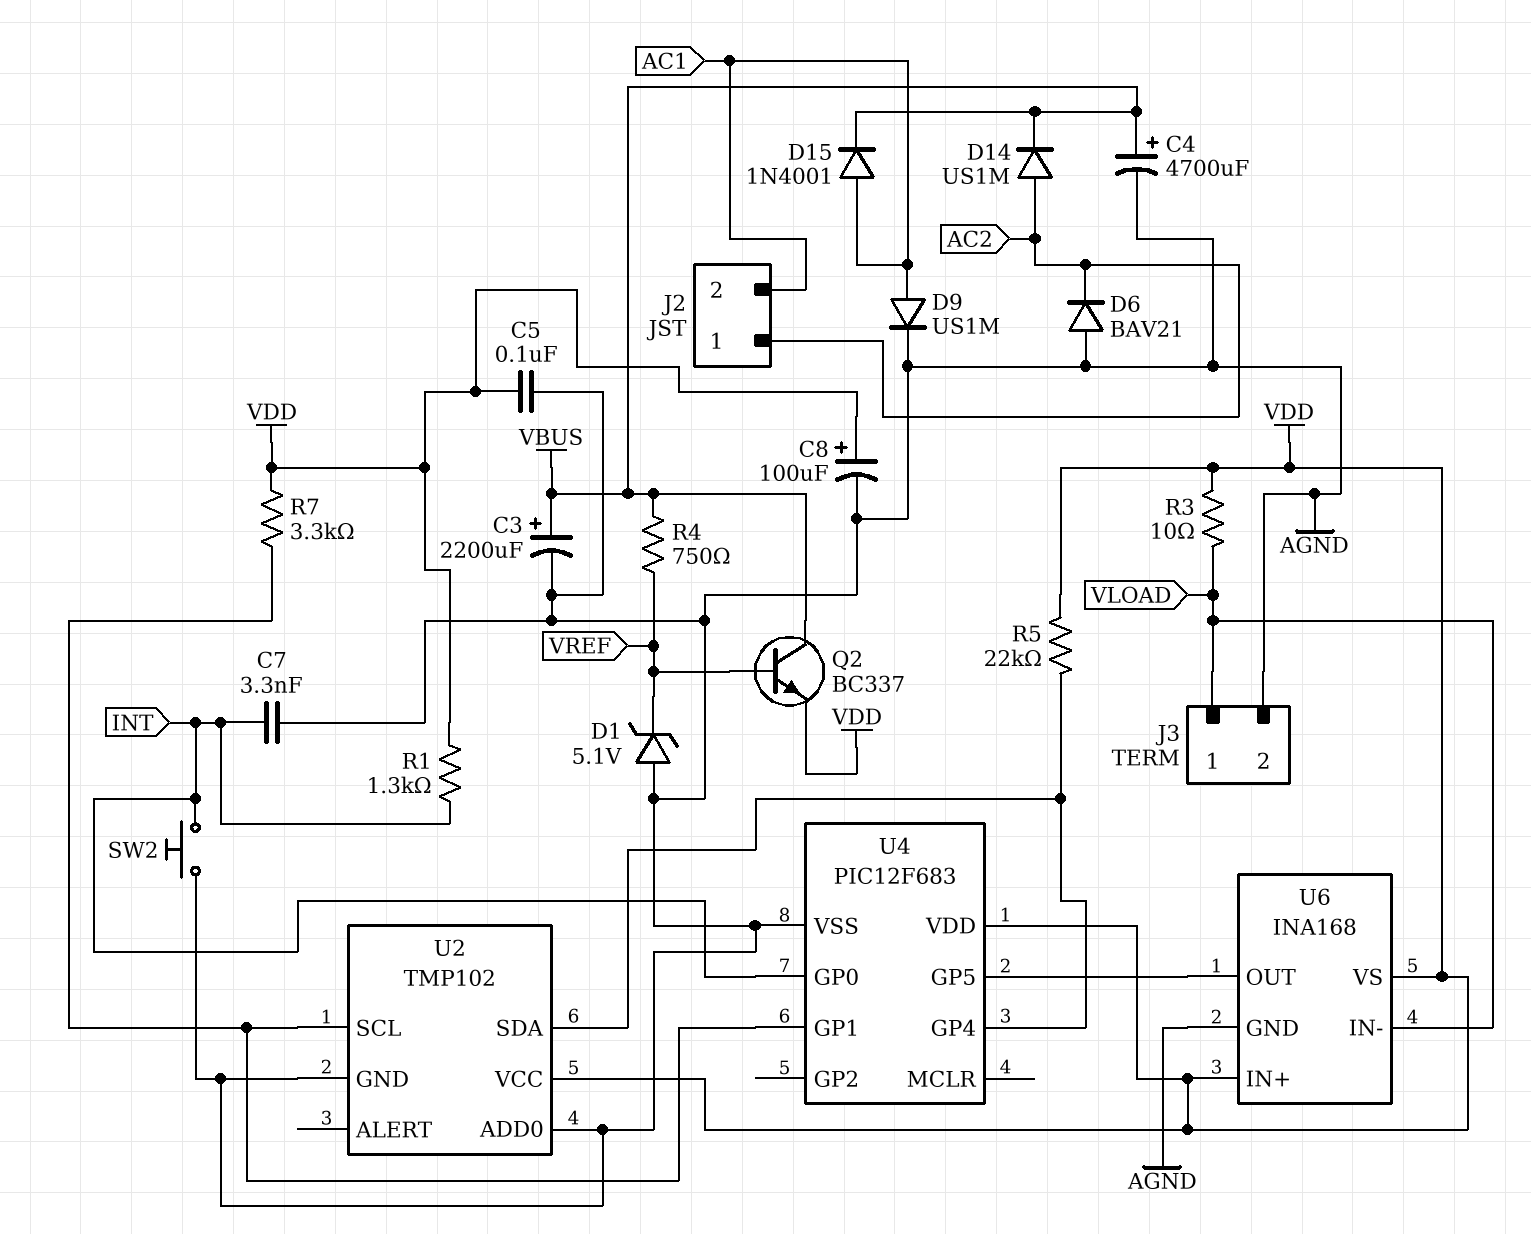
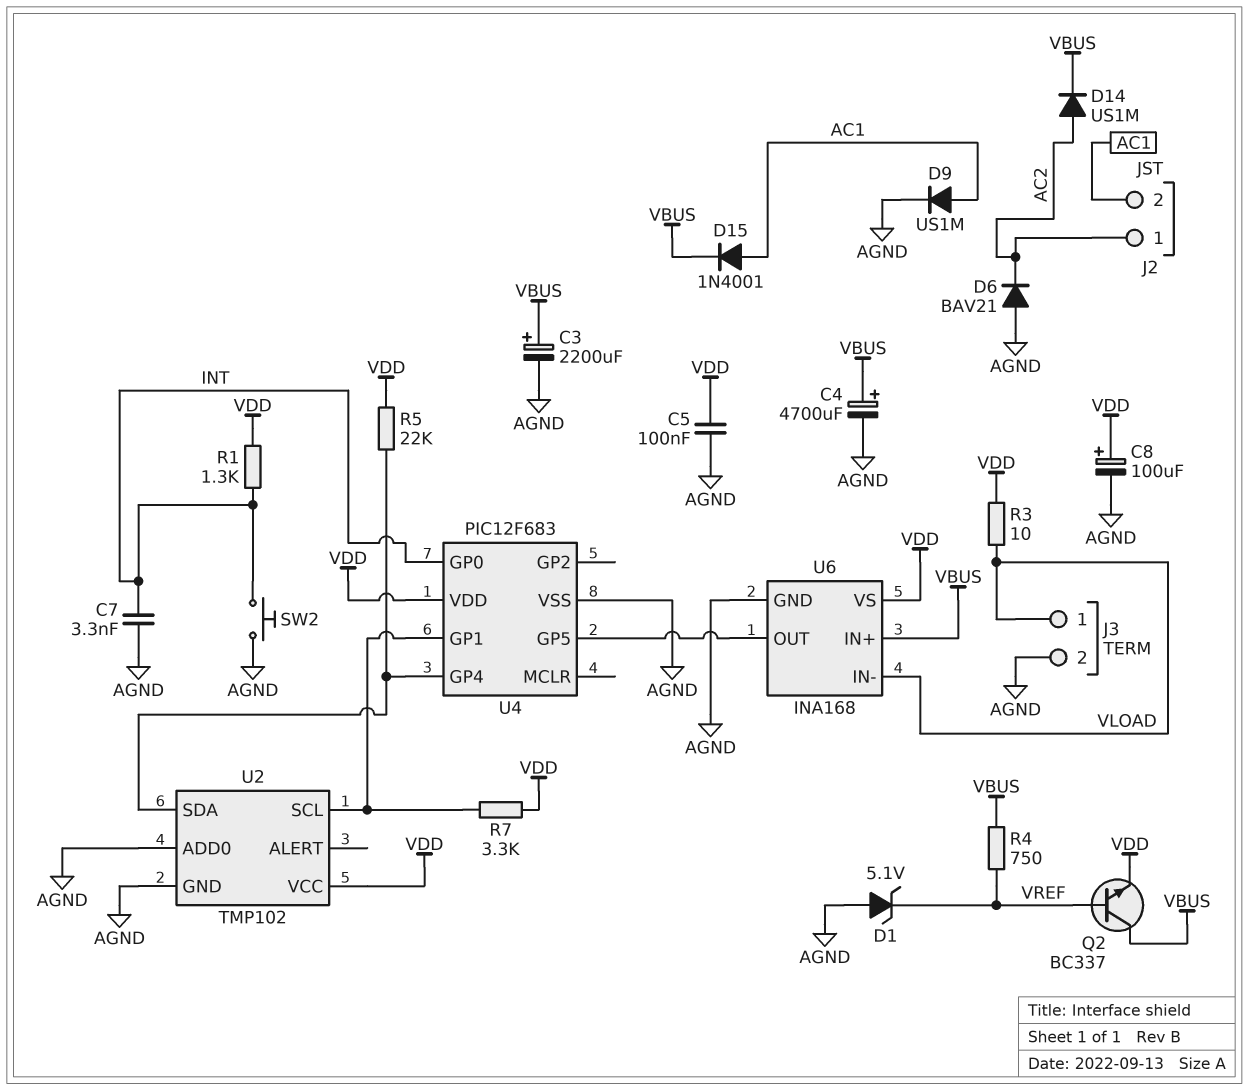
U6 pin IN+: VDD -> VBUS

